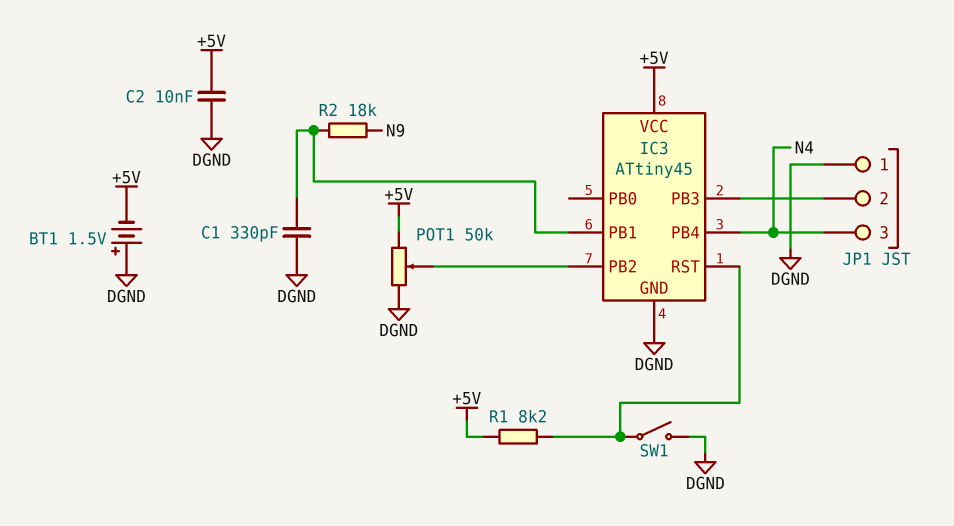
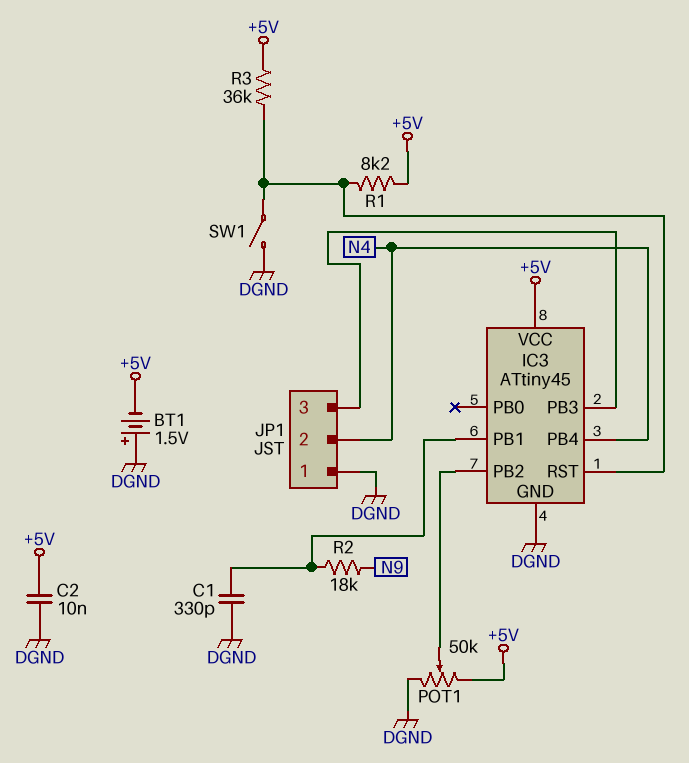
JP1 pin 2: IC3/PB3 -> N4
JP1 pin 3: N4 -> IC3/PB3
R3: none -> 36k (+5V, IC3/RST)

